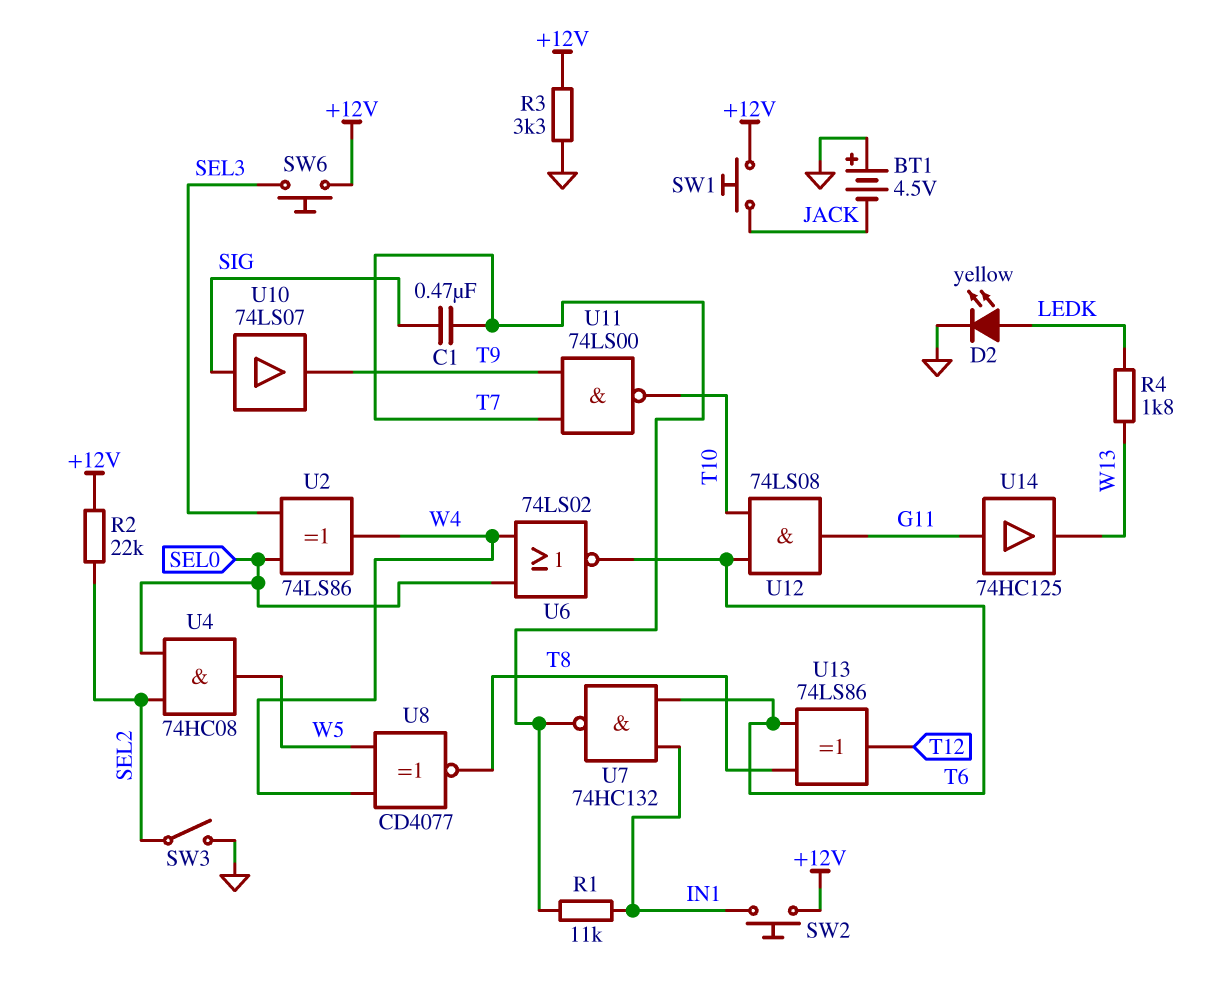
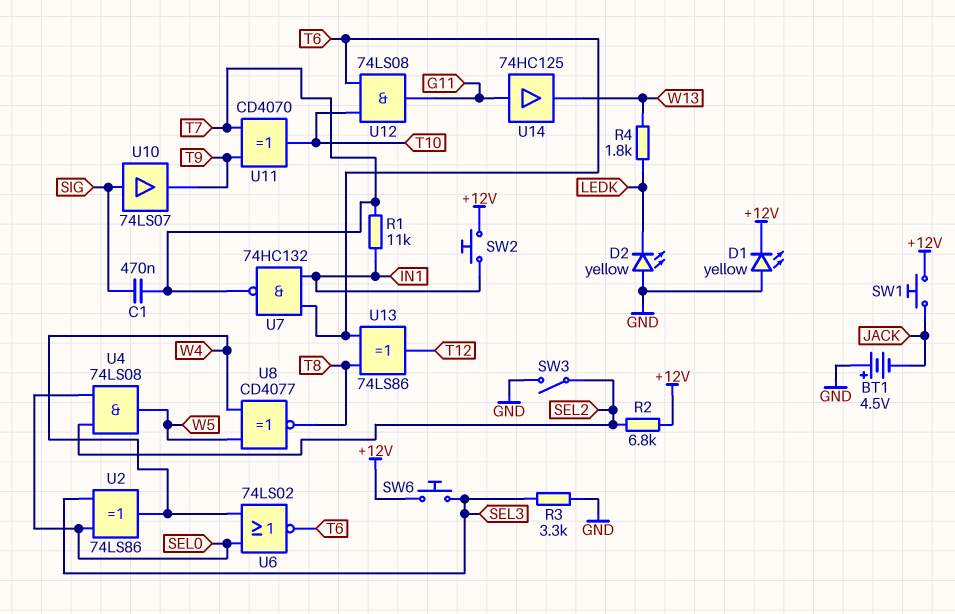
D1: none -> LED yellow (A GND, K +12V)
D2: LED yellow (A LEDK, K GND) -> LED yellow (A GND, K LEDK)
R2: 22k (+12V, SEL2) -> 6.8k (+12V, SEL2)
R3: 3.3k (+12V, GND) -> 3.3k (GND, SEL3)
U4: AND 74HC08 (in SEL0, in SEL2, out W5) -> AND 74LS08 (in SEL0, in SEL2, out W5)
U11: NAND 74LS00 (in T7, in T9, out T10) -> XOR CD4070 (in T7, in T9, out T10)

